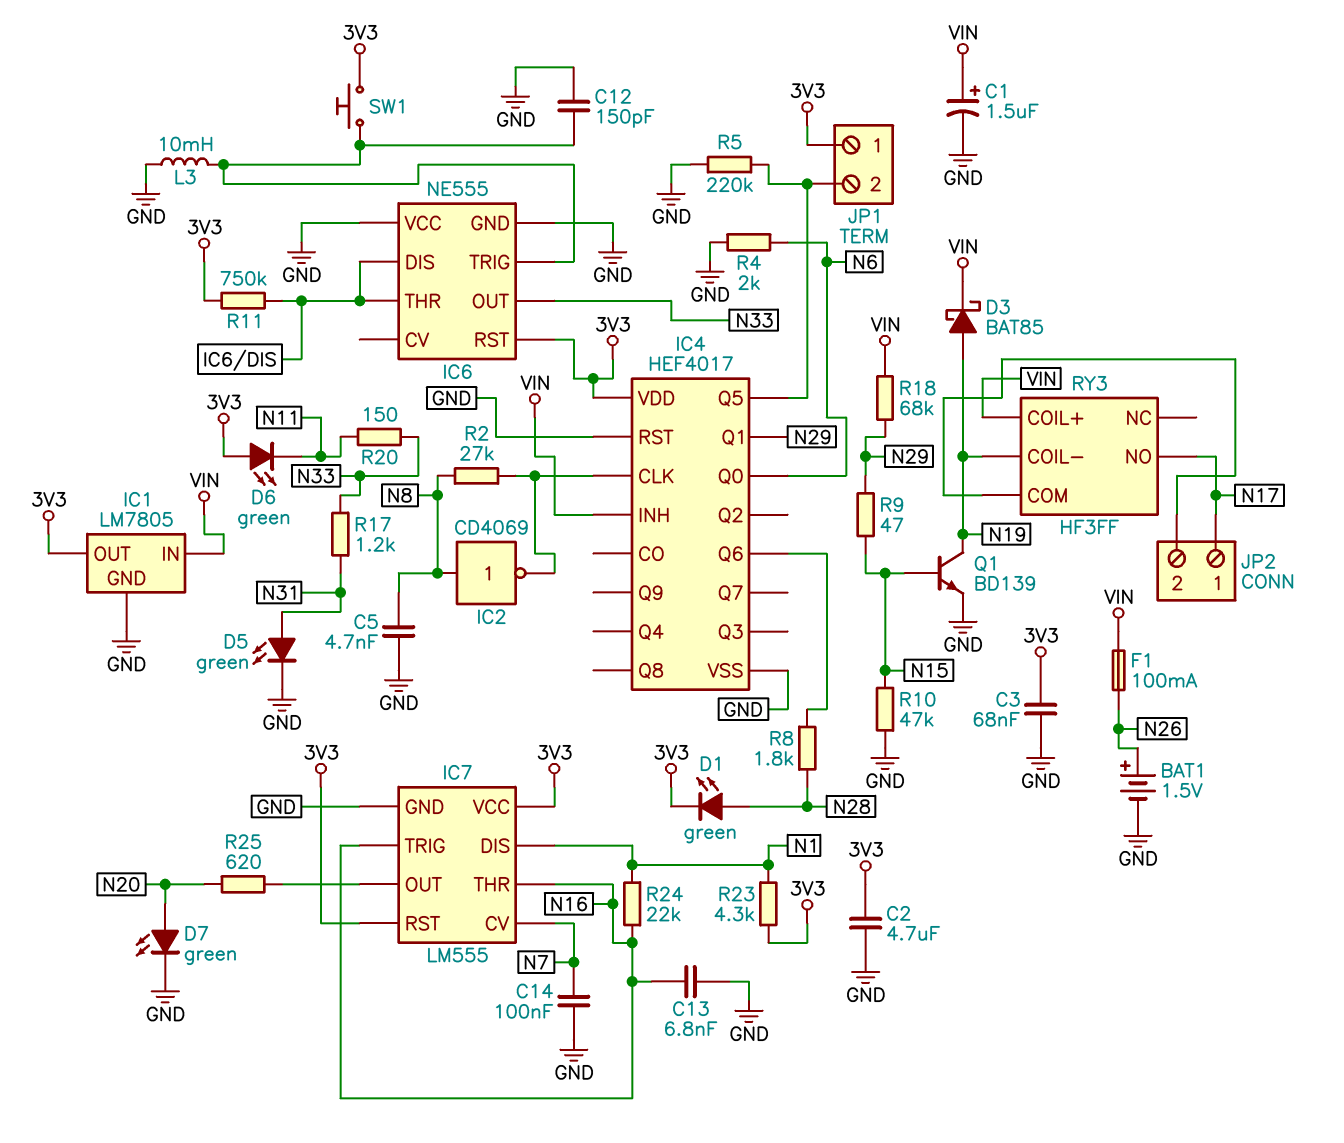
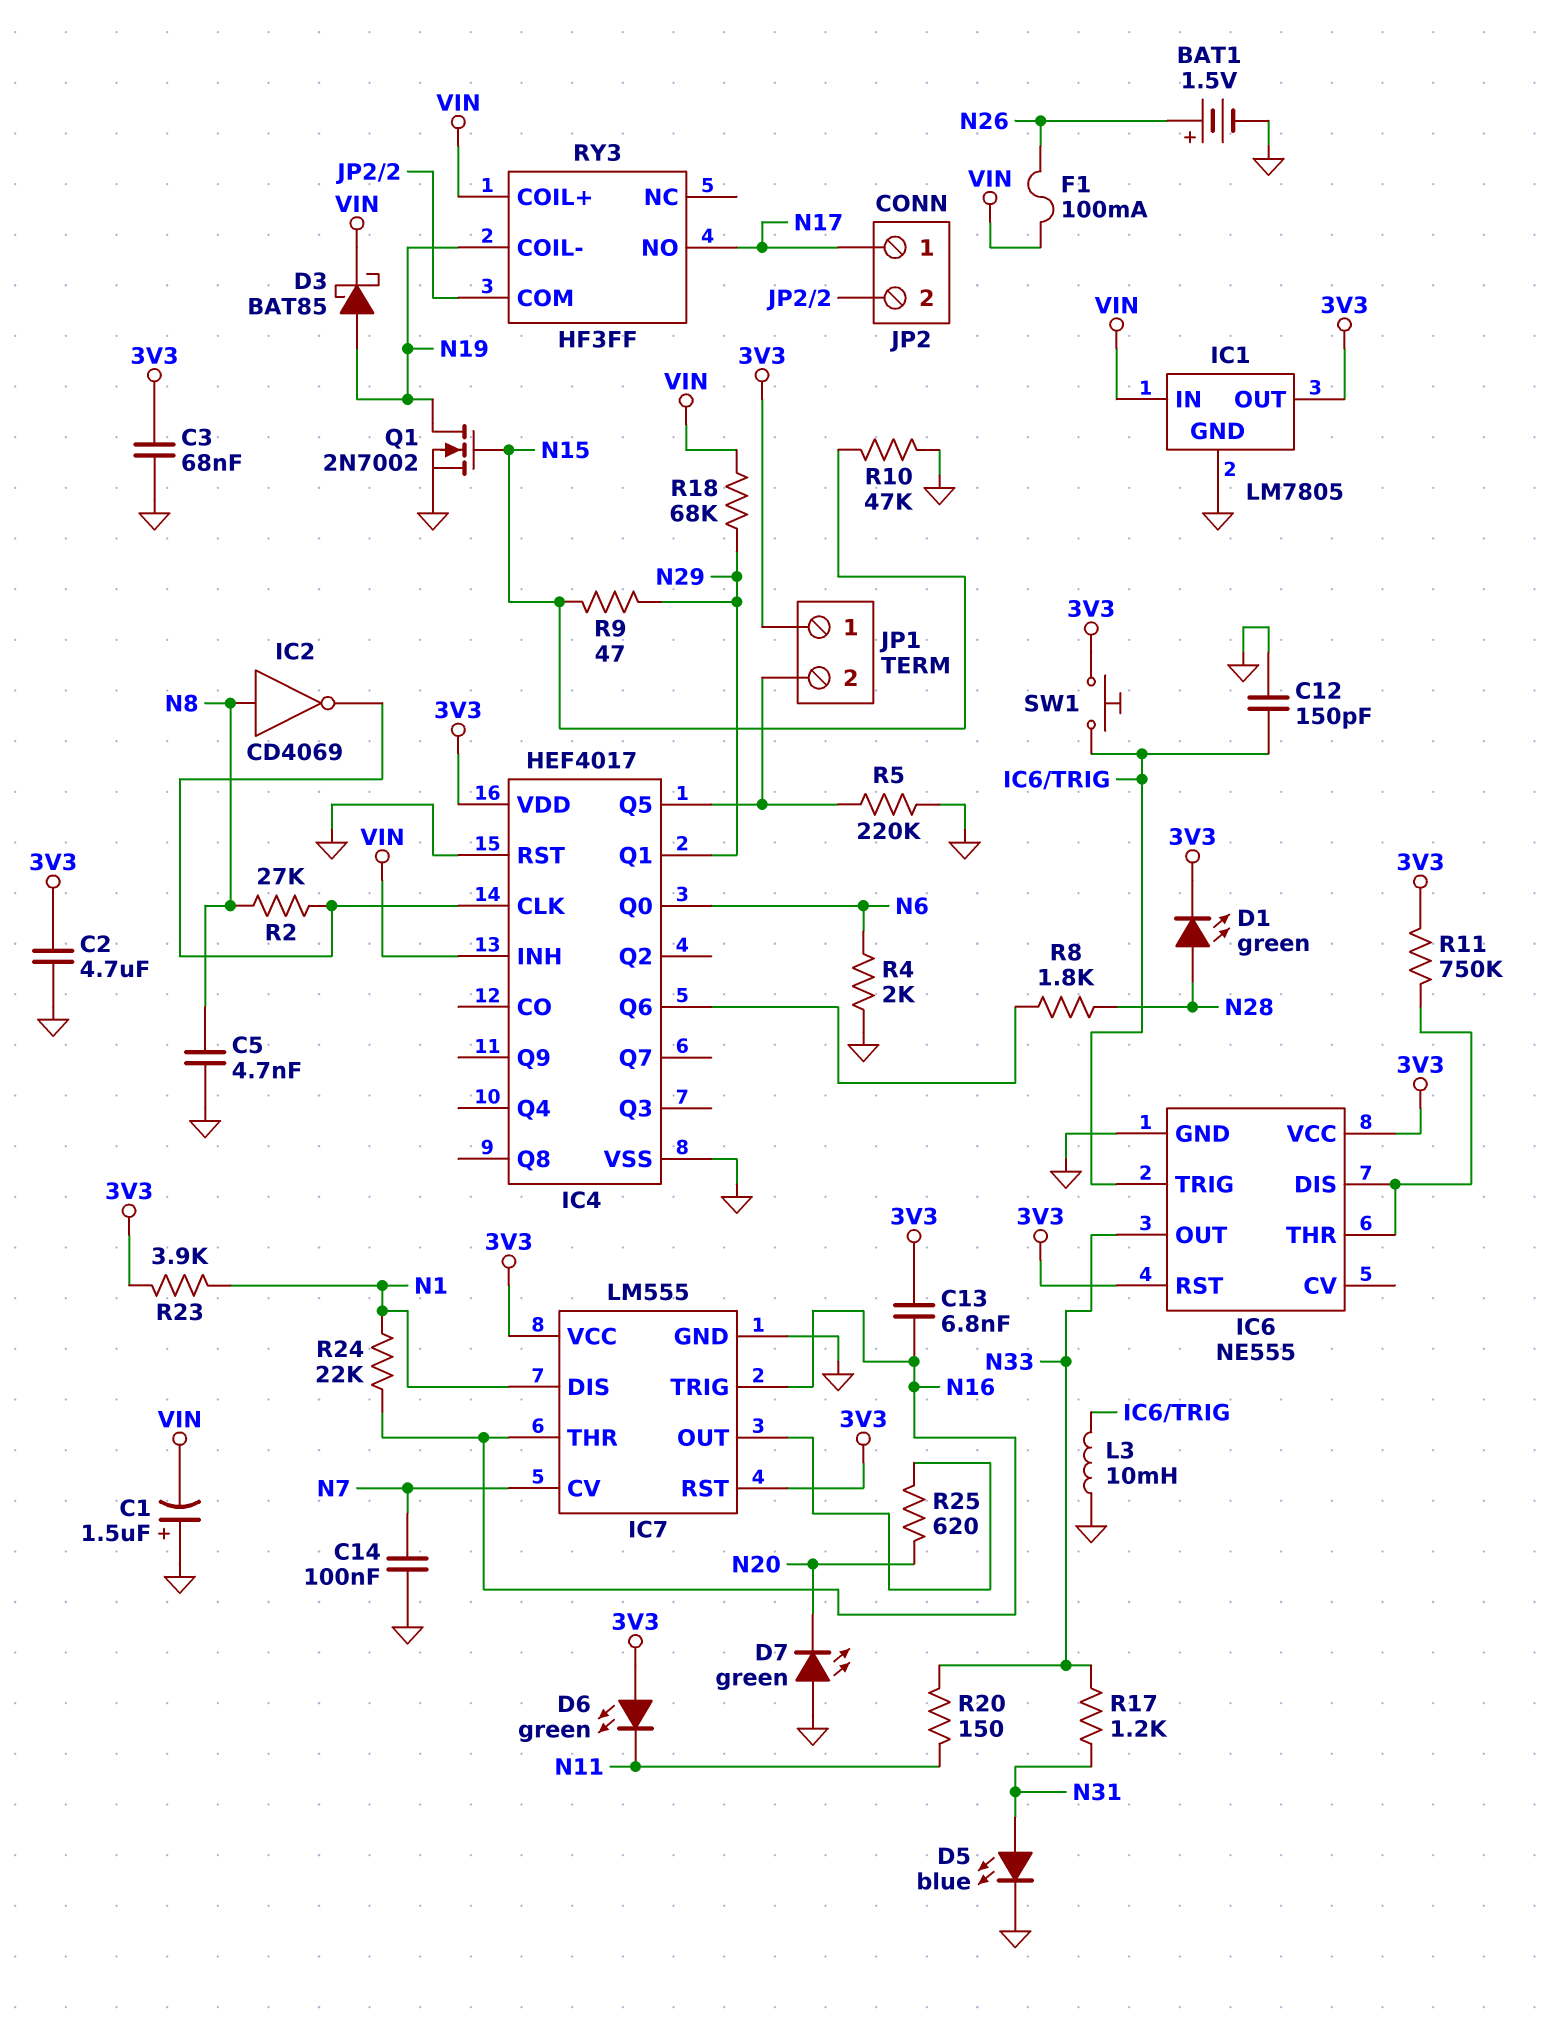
C1: 1.5uF (plus VIN, minus GND) -> 1.5uF (plus GND, minus VIN)
C13: 6.8nF (GND, N16) -> 6.8nF (3V3, N16)
D5: LED green (A N31, K GND) -> LED blue (A N31, K GND)
D7: LED green (A N20, K GND) -> LED green (A GND, K N20)
IC6 pin VCC: GND -> 3V3
Q1: NPN BD139 (B N15, C N19, E GND) -> NMOS 2N7002 (G N15, D N19, S GND)
R23: 4.3k (3V3, N1) -> 3.9k (3V3, N1)

